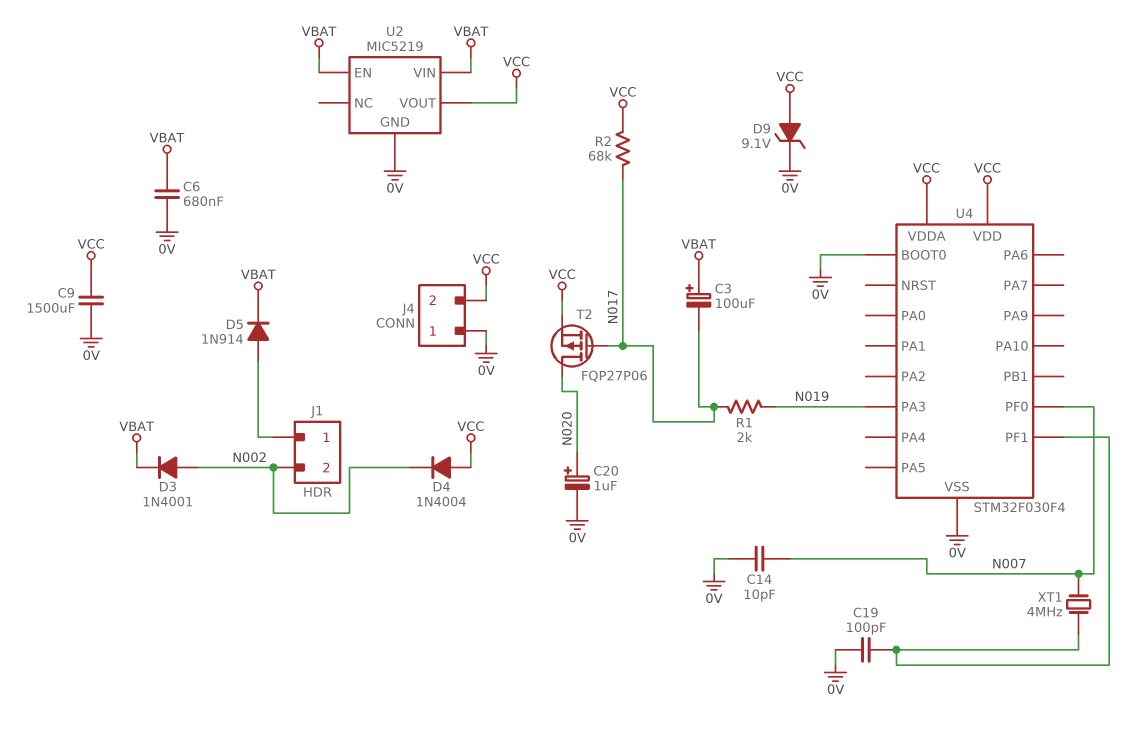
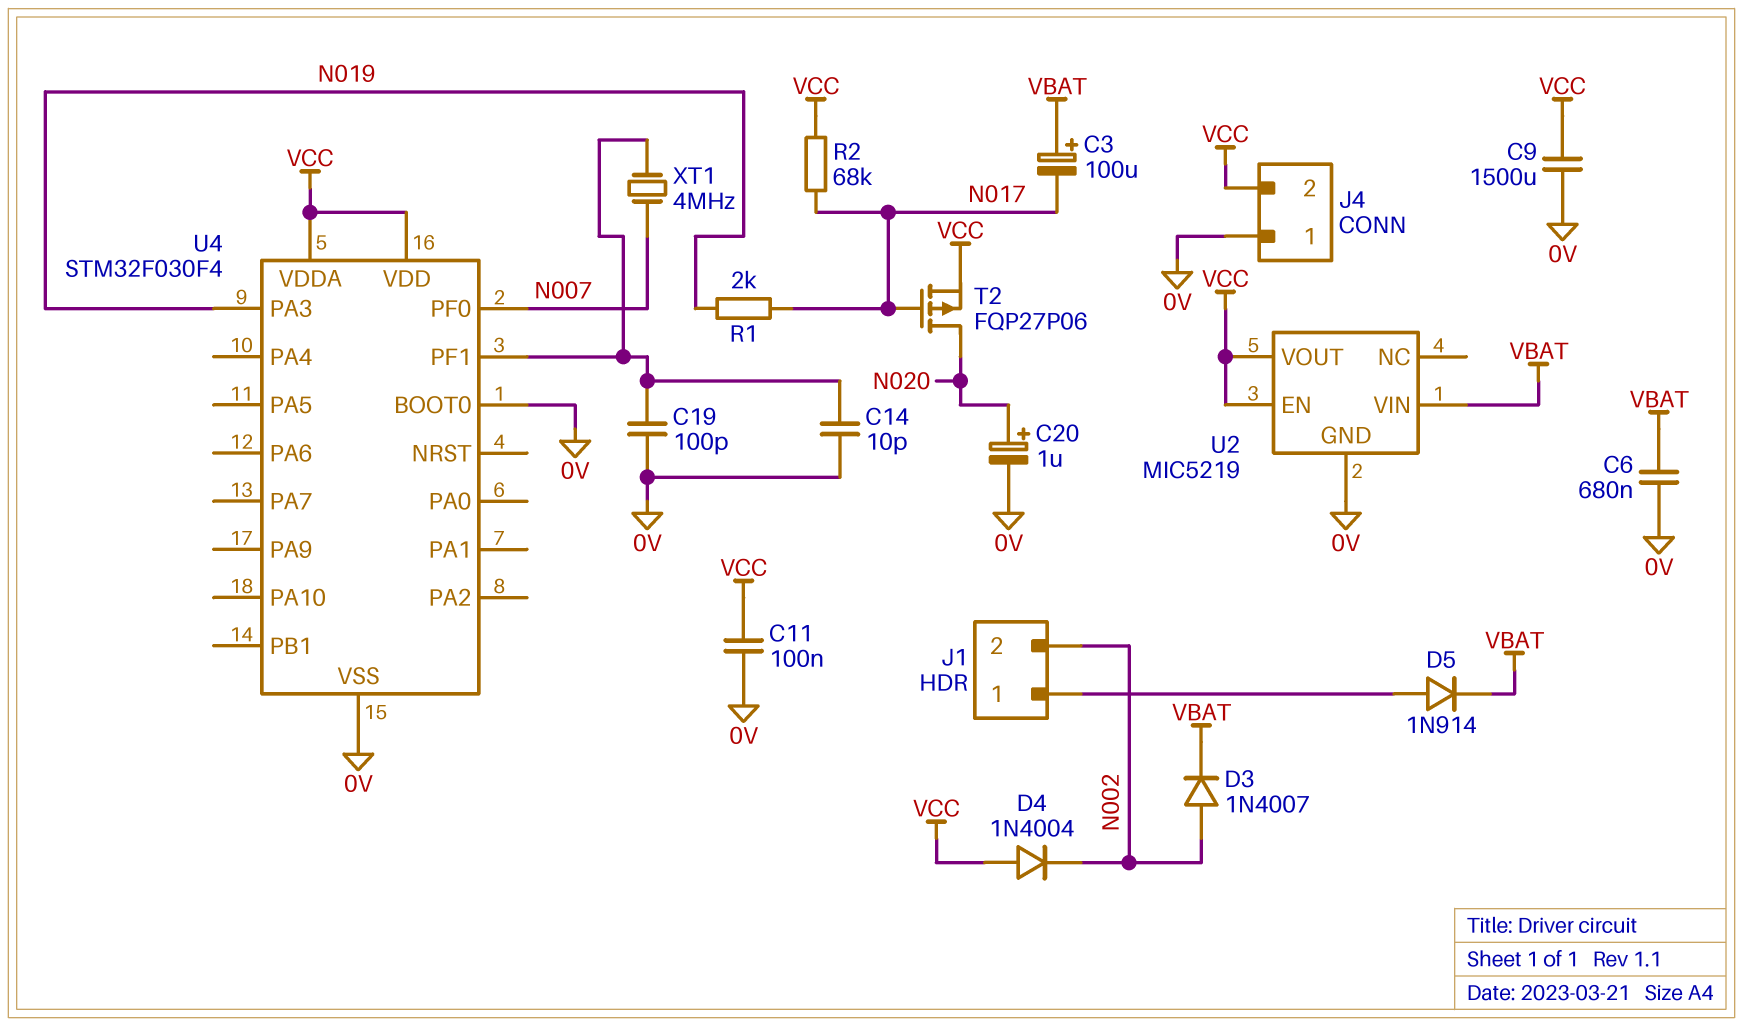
C11: none -> 100nF (0V, VCC)
C14: 10pF (0V, N007) -> 10pF (0V, U4/PF1)
D3: diode 1N4001 (A N002, K VBAT) -> diode 1N4007 (A N002, K VBAT)
D9: zener 9.1V (A VCC, K 0V) -> none
U2 pin EN: VBAT -> VCC

